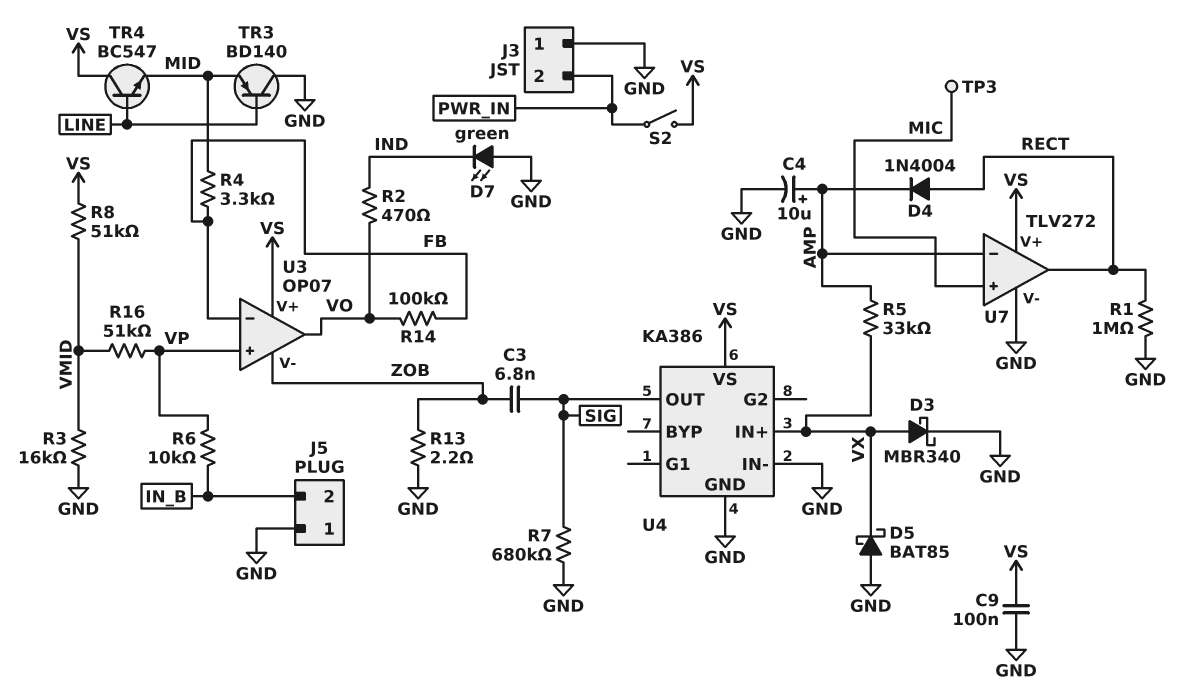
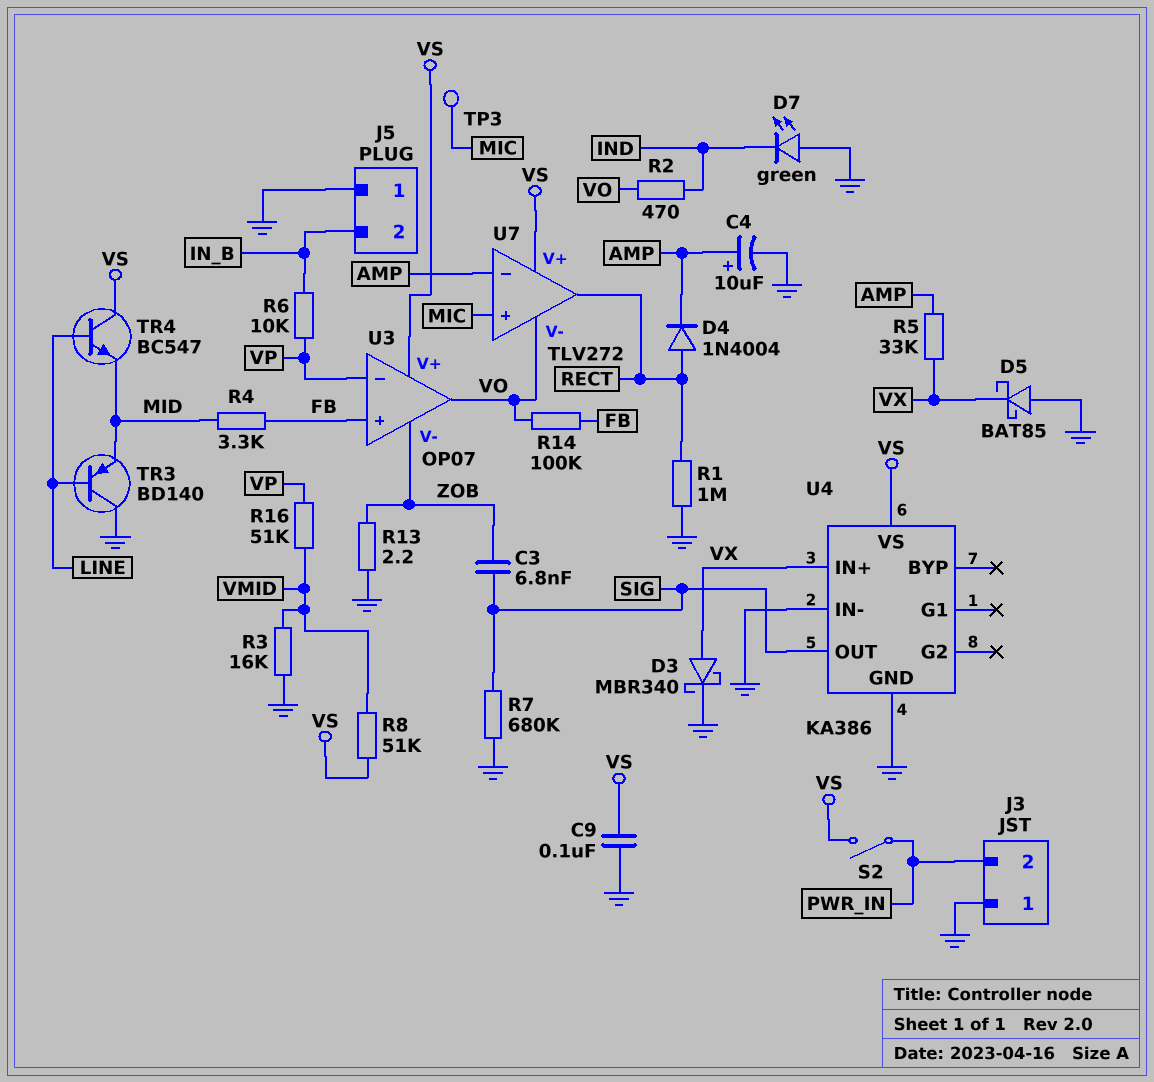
U3 pin in+: VP -> FB
U3 pin in-: FB -> VP
U7 pin V-: GND -> VO

